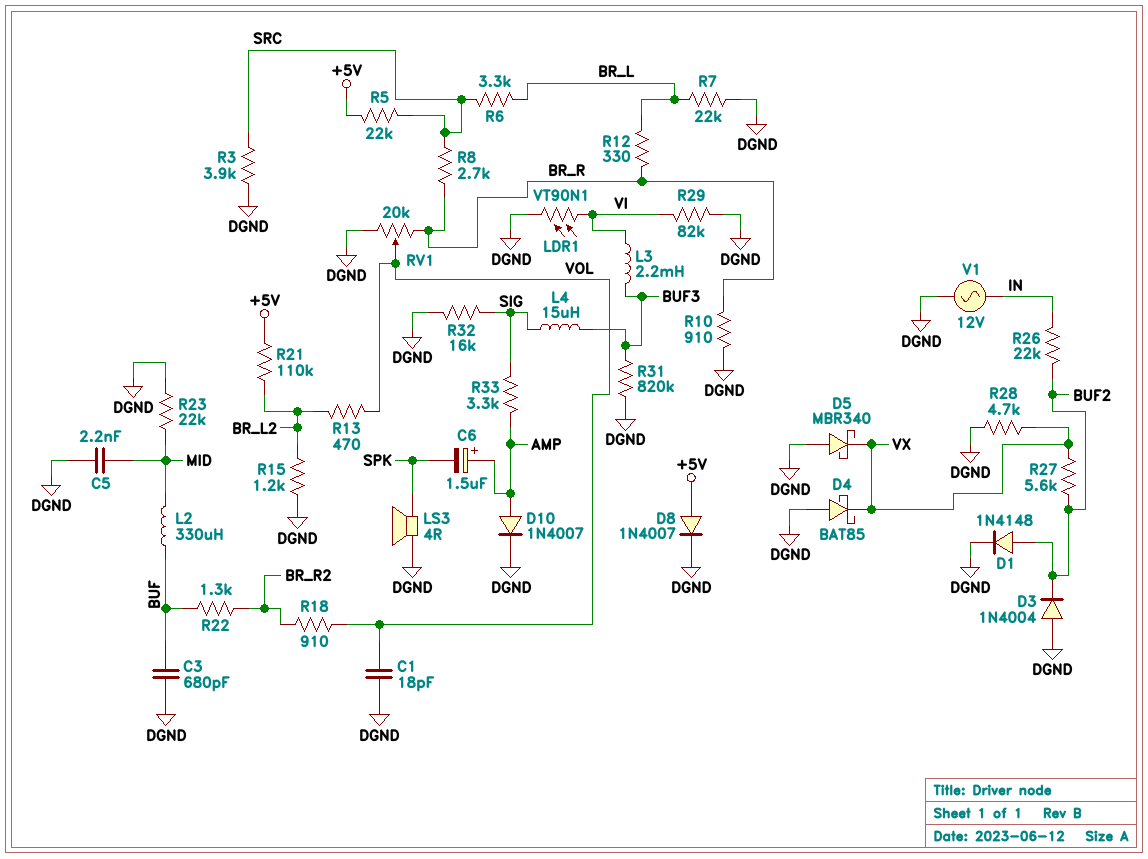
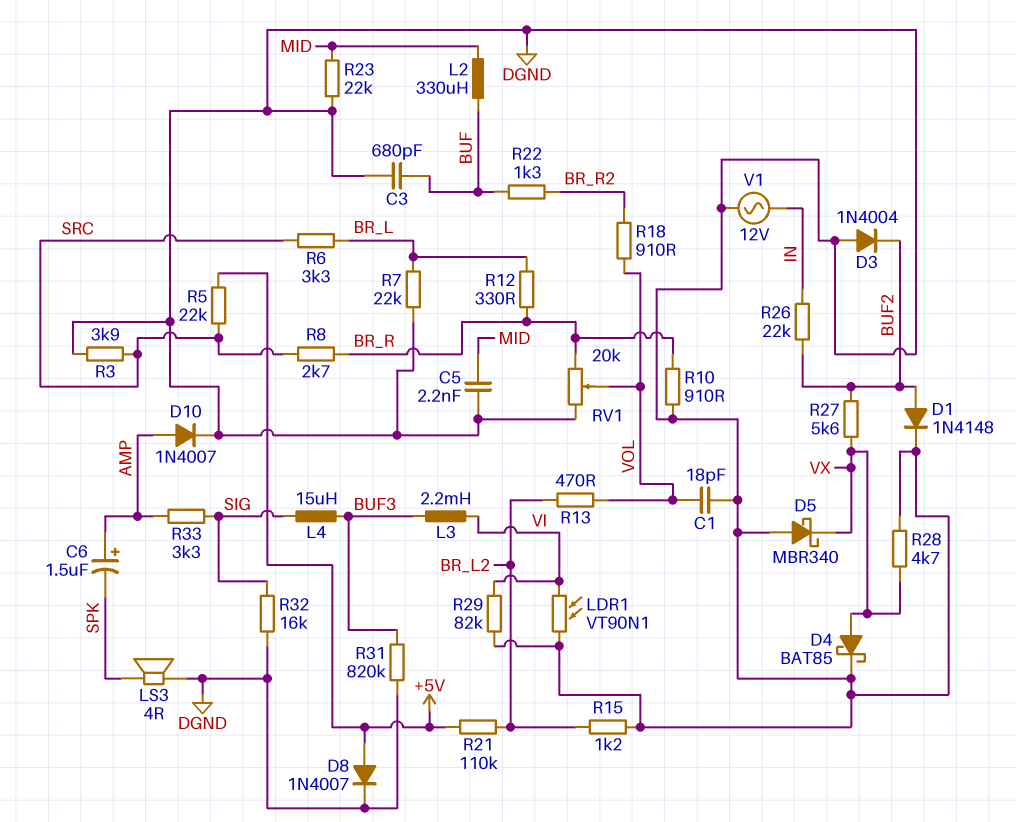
D4: schottky BAT85 (A DGND, K VX) -> schottky BAT85 (A VX, K DGND)

